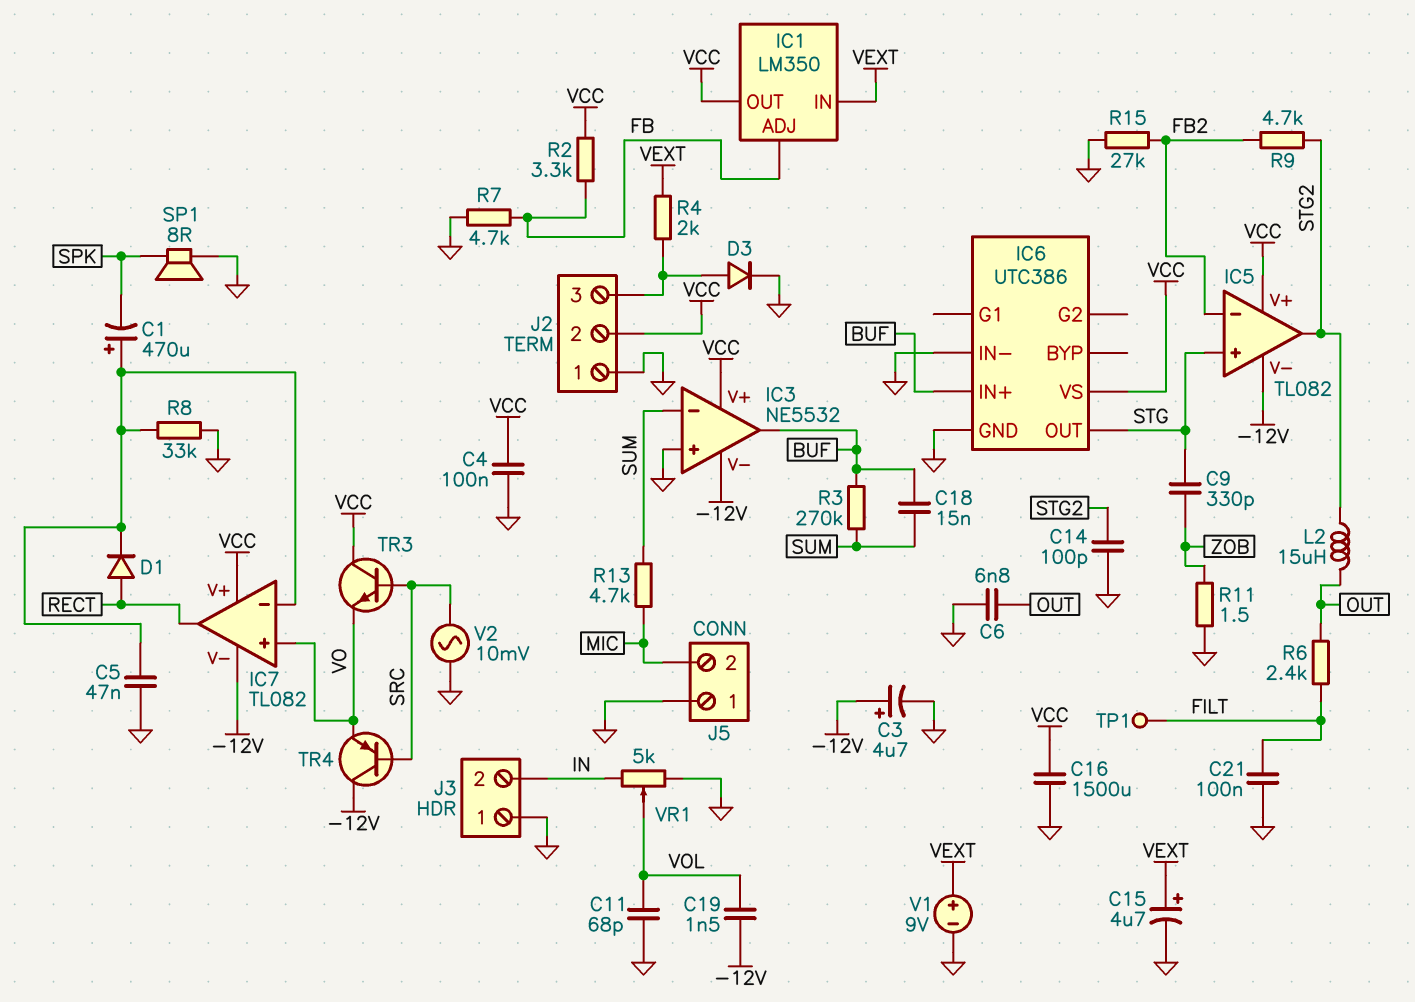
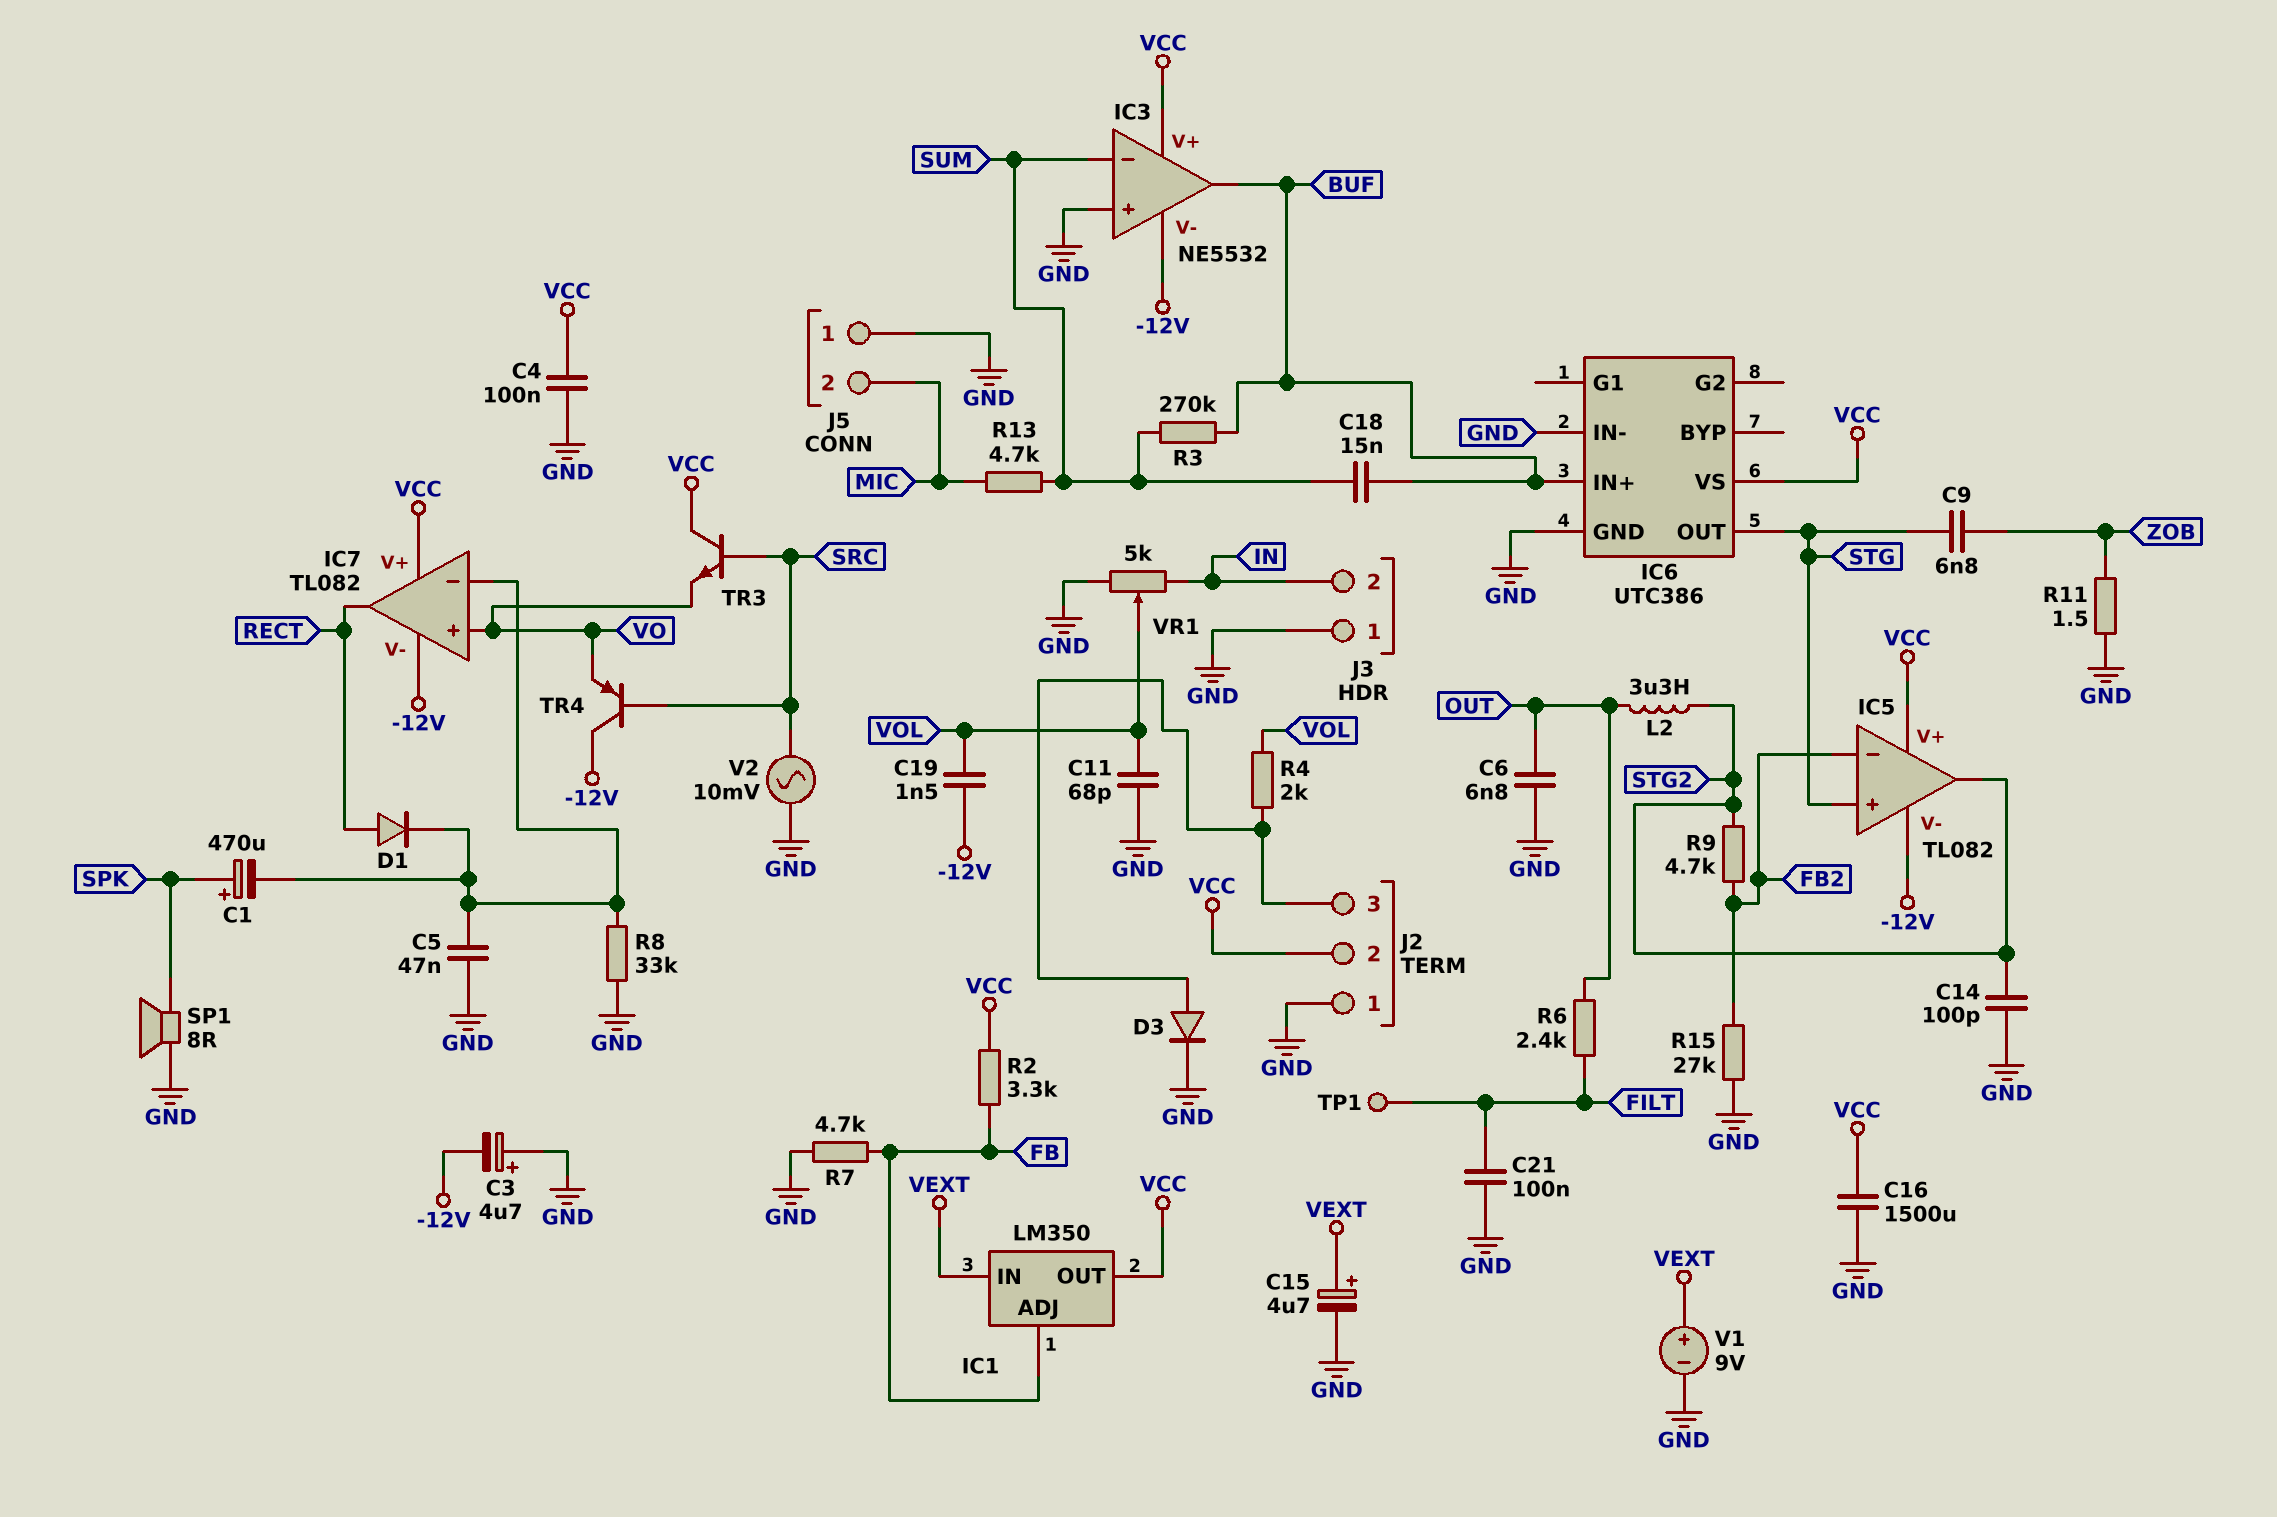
C1: 470uF (plus IC7/in-, minus SPK) -> 470uF (plus SPK, minus IC7/in-)
C3: 4.7uF (plus -12V, minus GND) -> 4.7uF (plus GND, minus -12V)
C9: 330pF (STG, ZOB) -> 6.8nF (STG, ZOB)
L2: 15uH (OUT, STG2) -> 3.3uH (OUT, STG2)
R4: 2k (J2/3, VEXT) -> 2k (J2/3, VOL)

